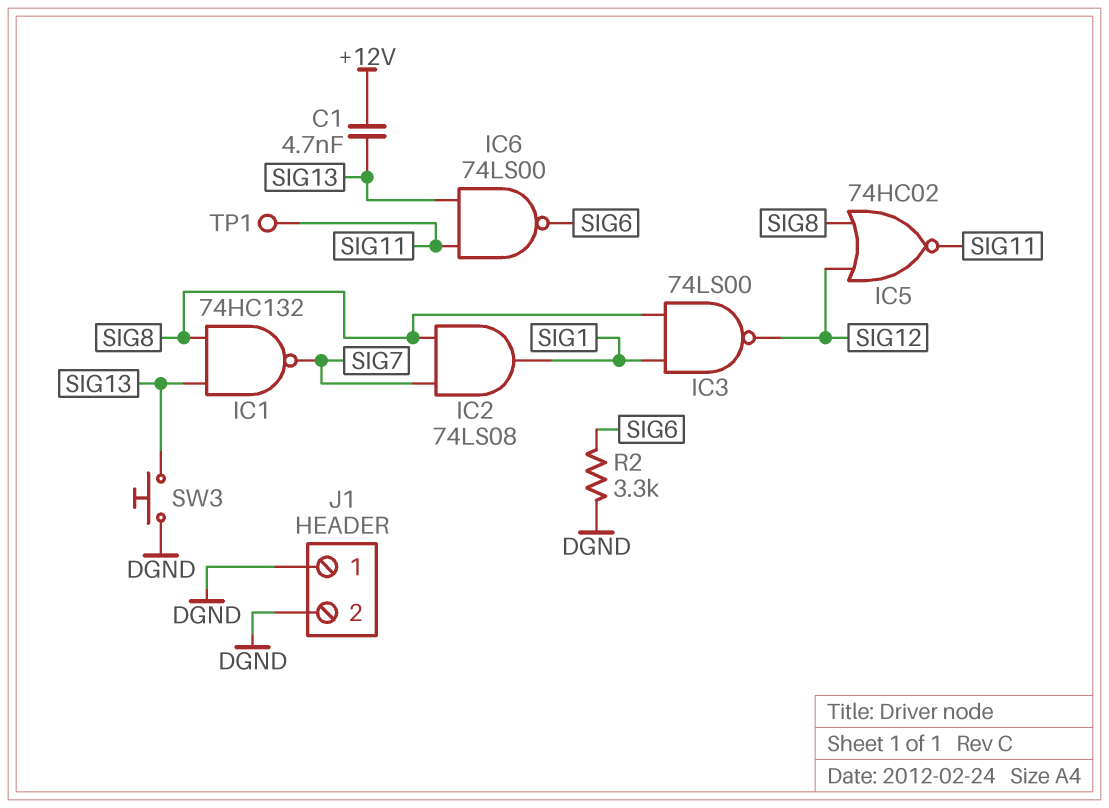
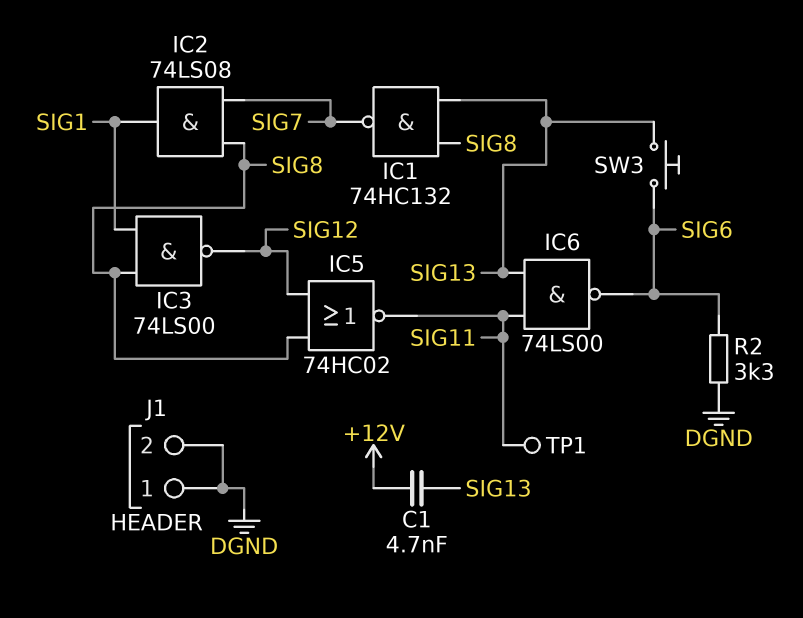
SW3: button (DGND, SIG13) -> button (SIG6, SIG13)

